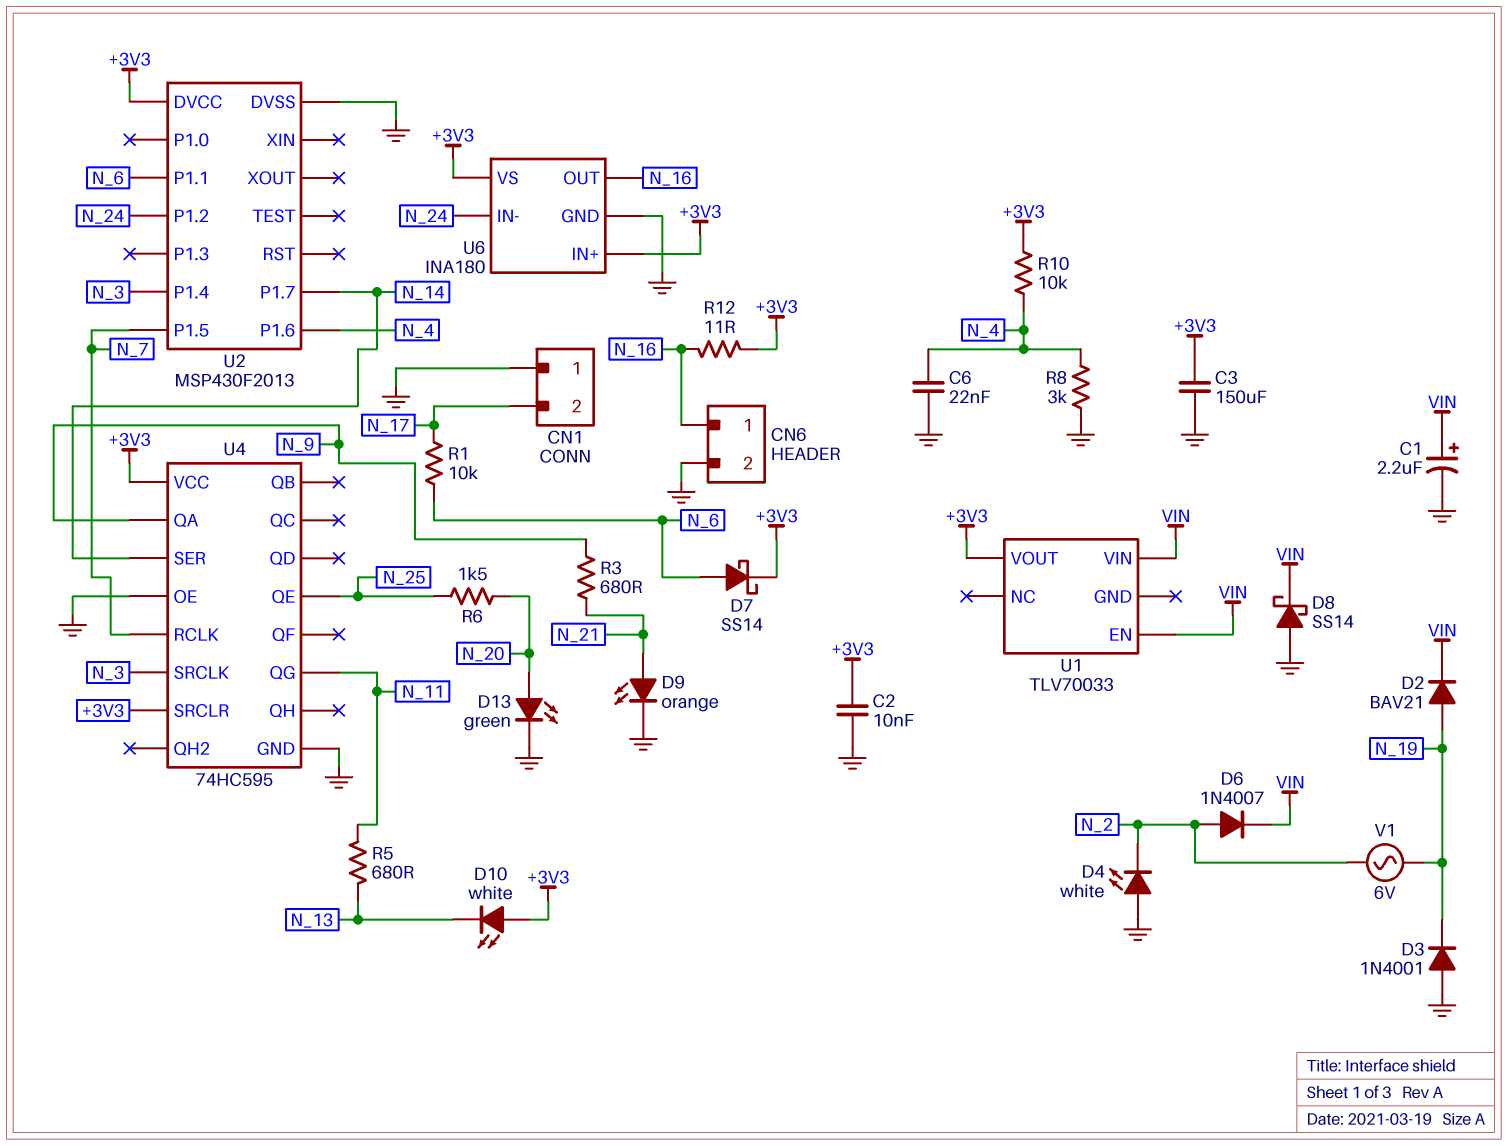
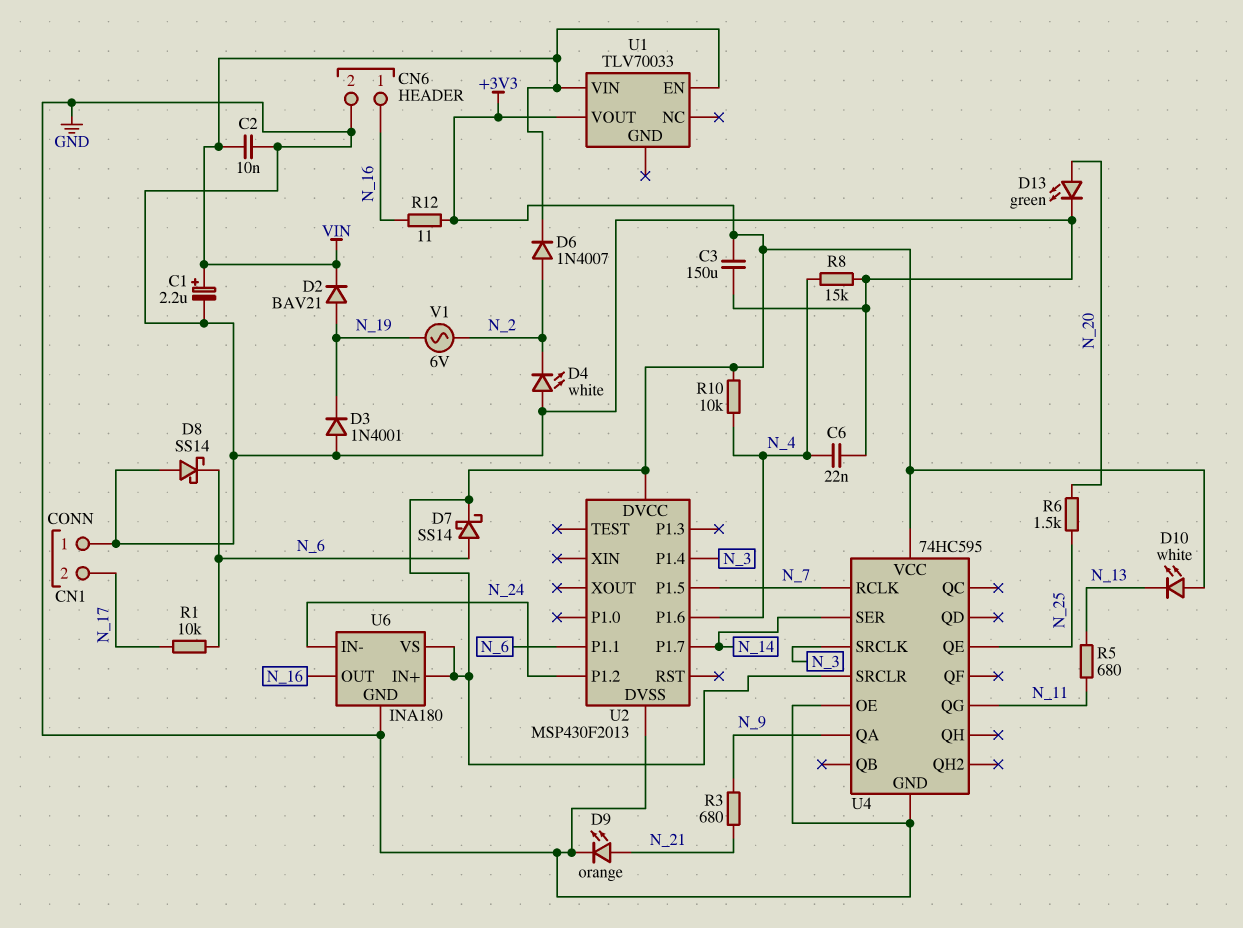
C2: 10nF (+3V3, GND) -> 10nF (GND, VIN)
D8: schottky SS14 (A GND, K VIN) -> schottky SS14 (A GND, K N_6)
R8: 3k (GND, N_4) -> 15k (GND, N_4)

